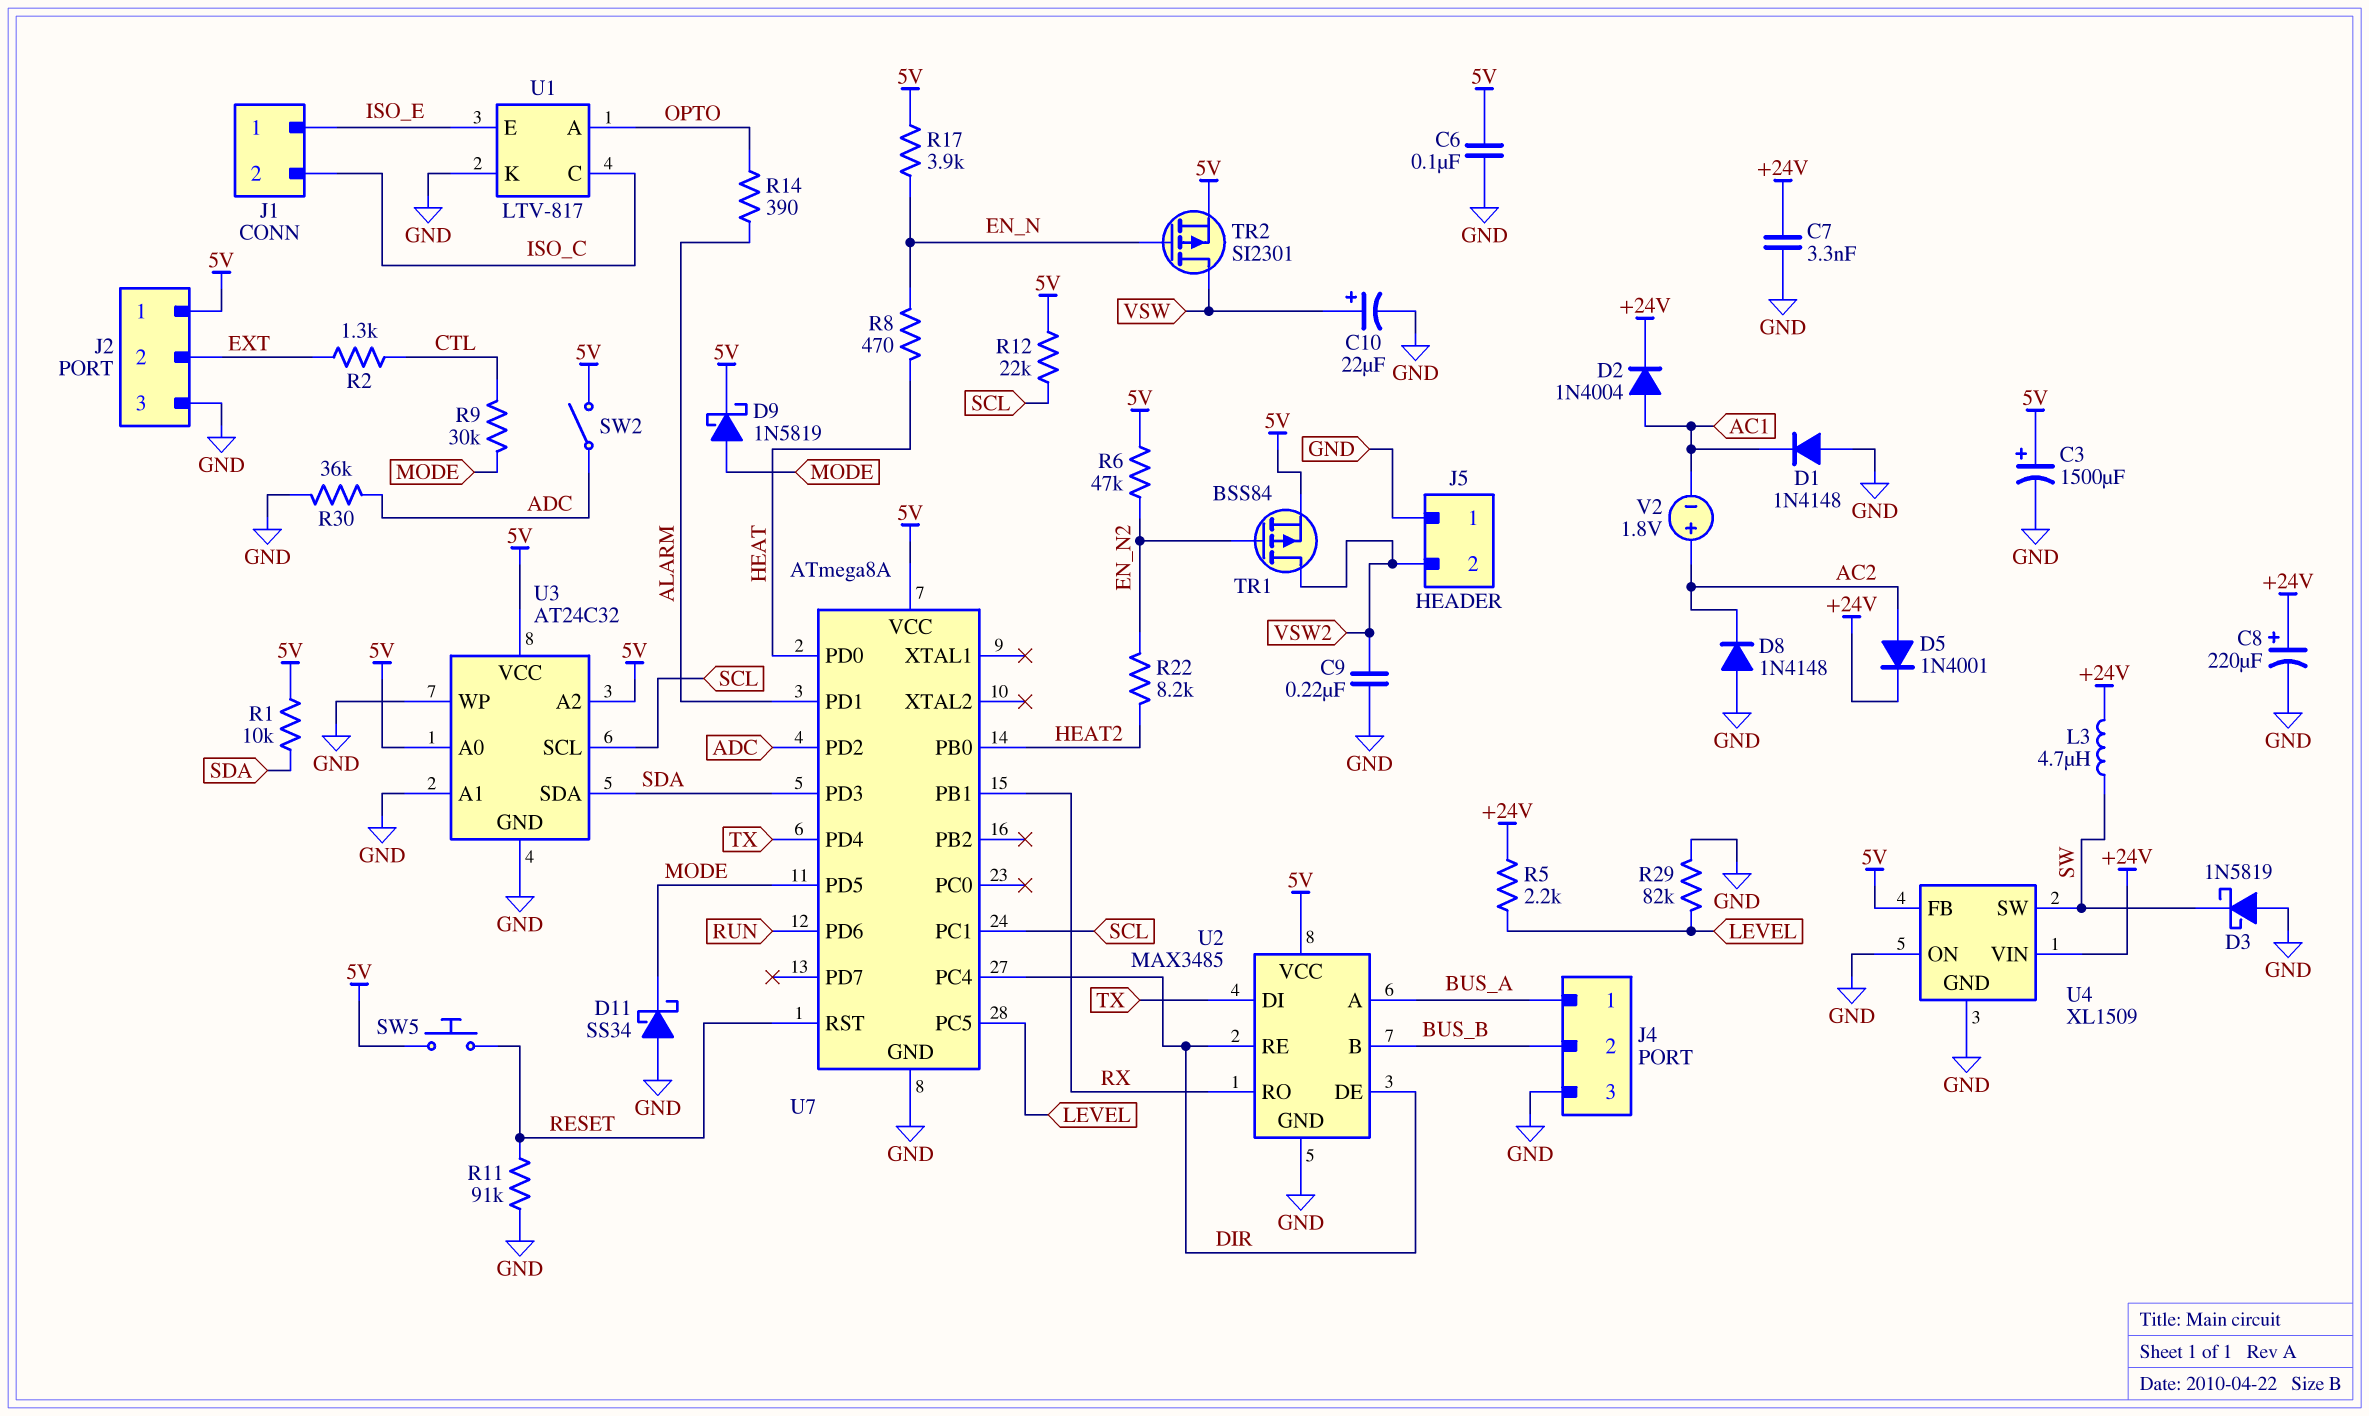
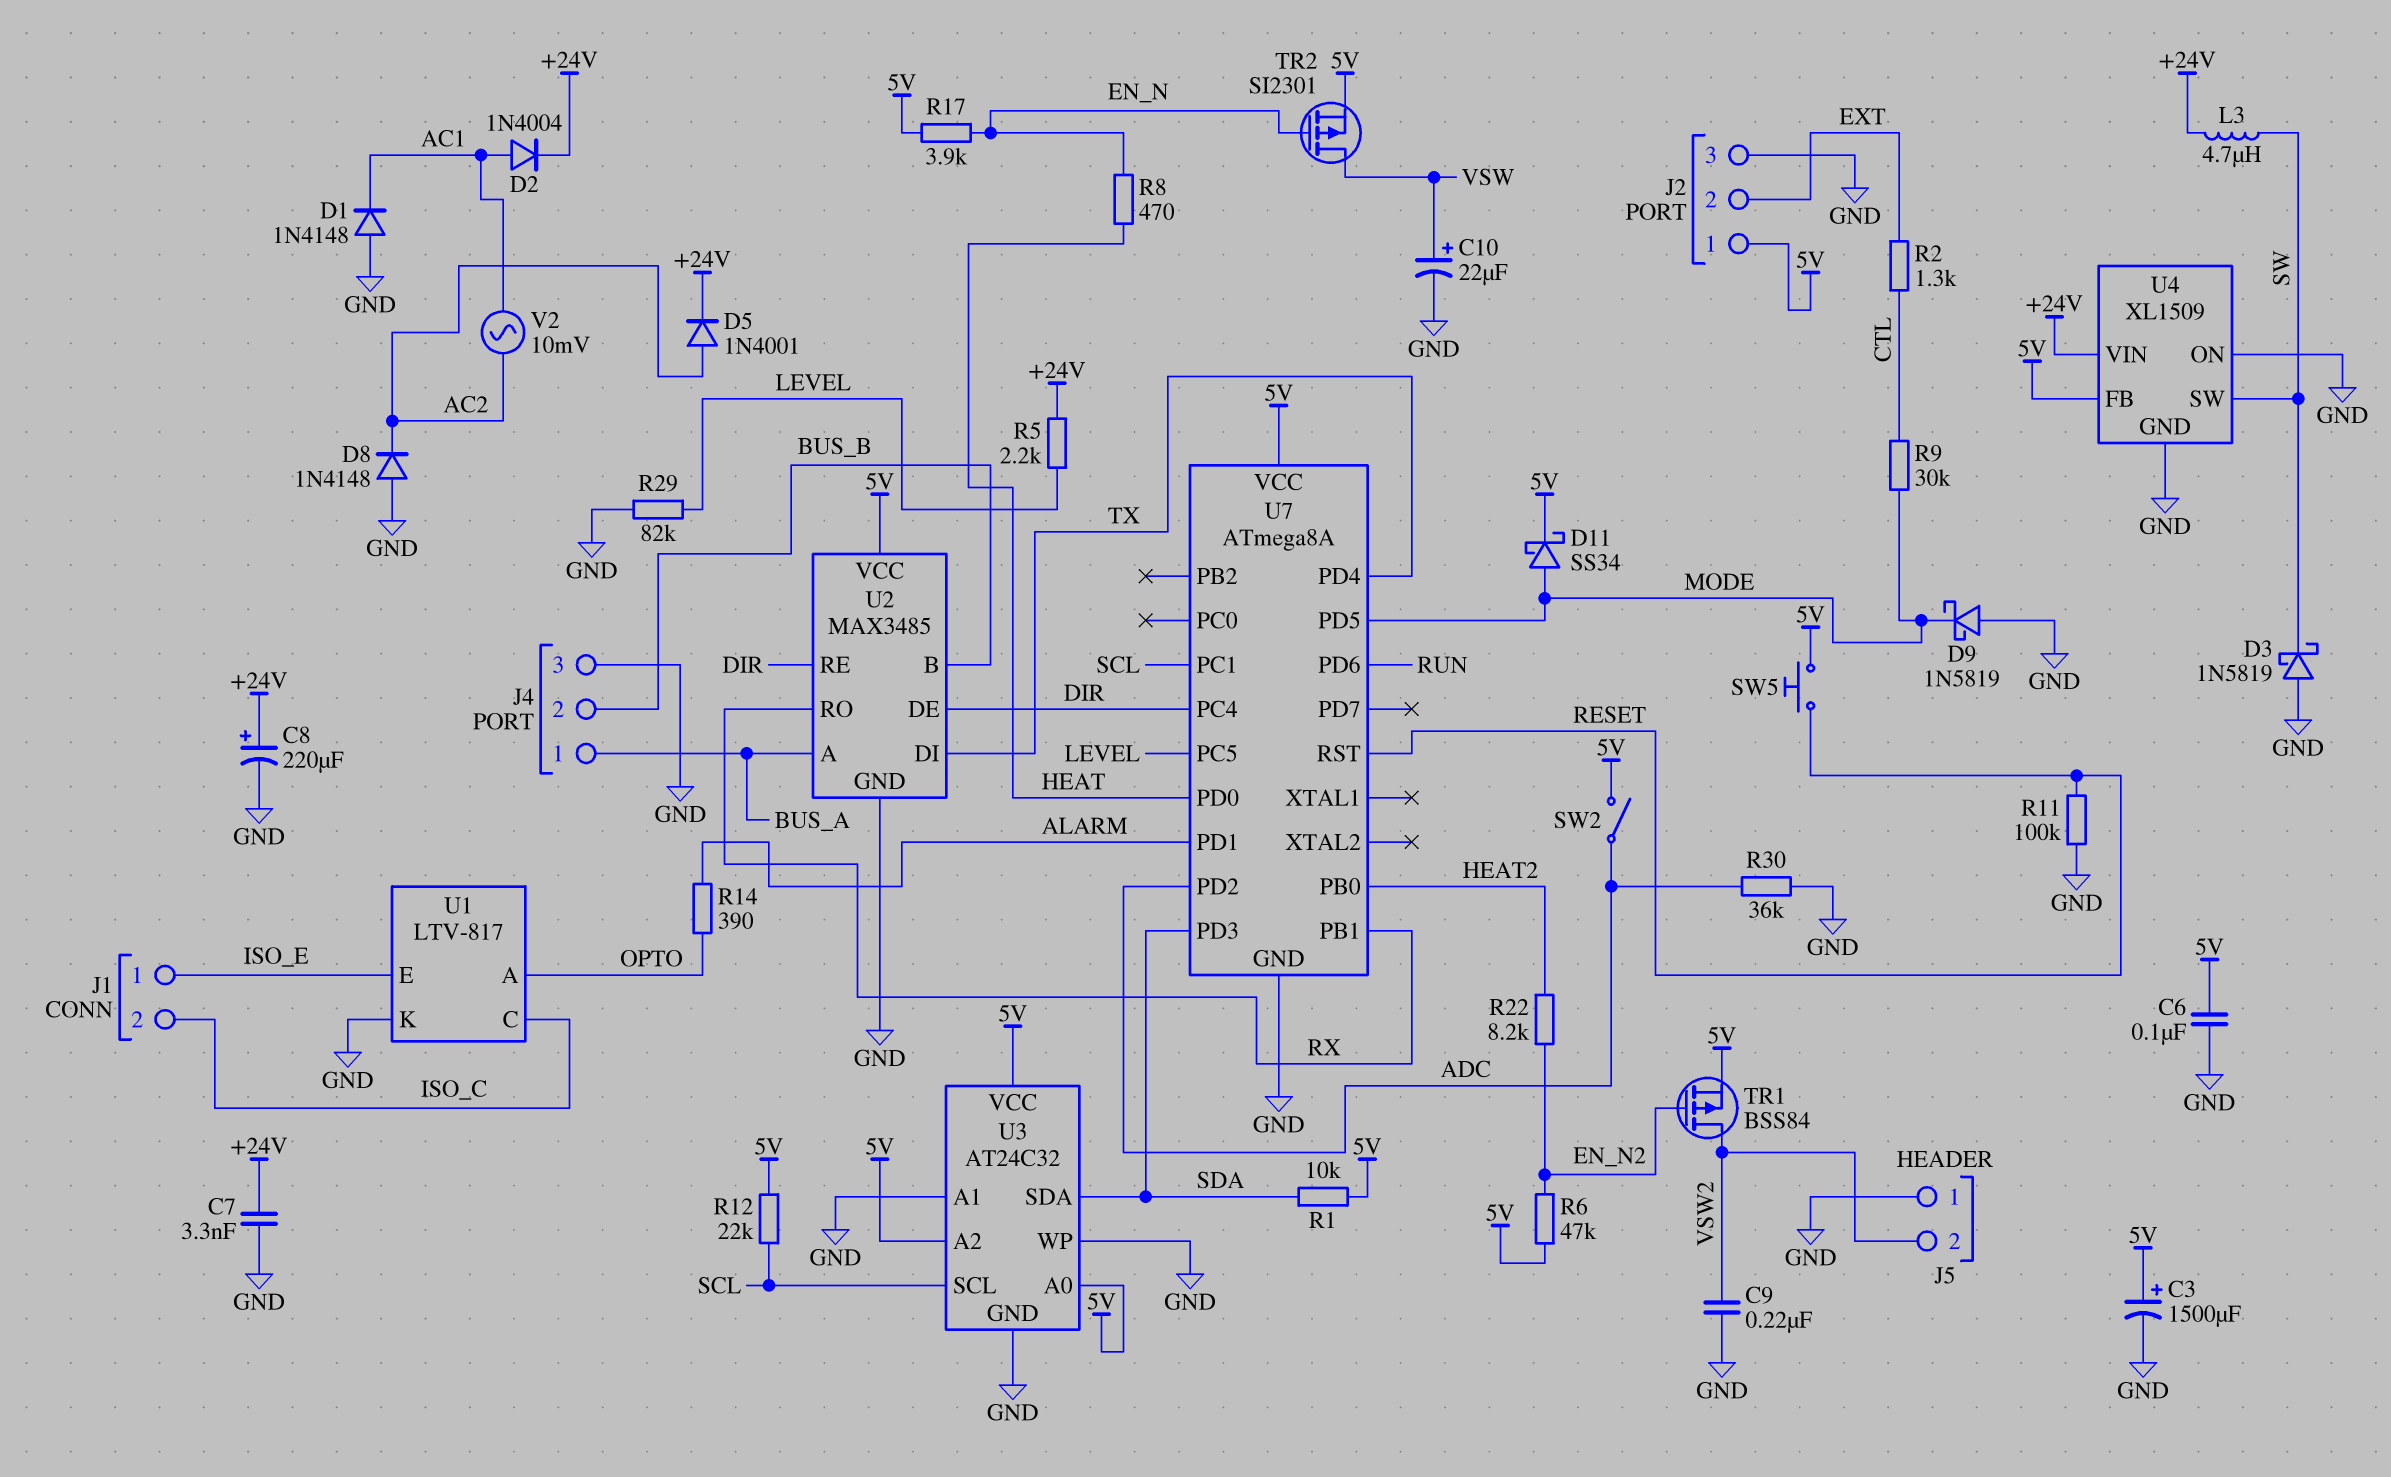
D9: schottky 1N5819 (A MODE, K 5V) -> schottky 1N5819 (A GND, K MODE)
D11: schottky SS34 (A GND, K MODE) -> schottky SS34 (A MODE, K 5V)
R11: 91k (GND, RESET) -> 100k (GND, RESET)
V2: 1.8V (plus AC2, minus AC1) -> AC 10mV (AC1, AC2)

